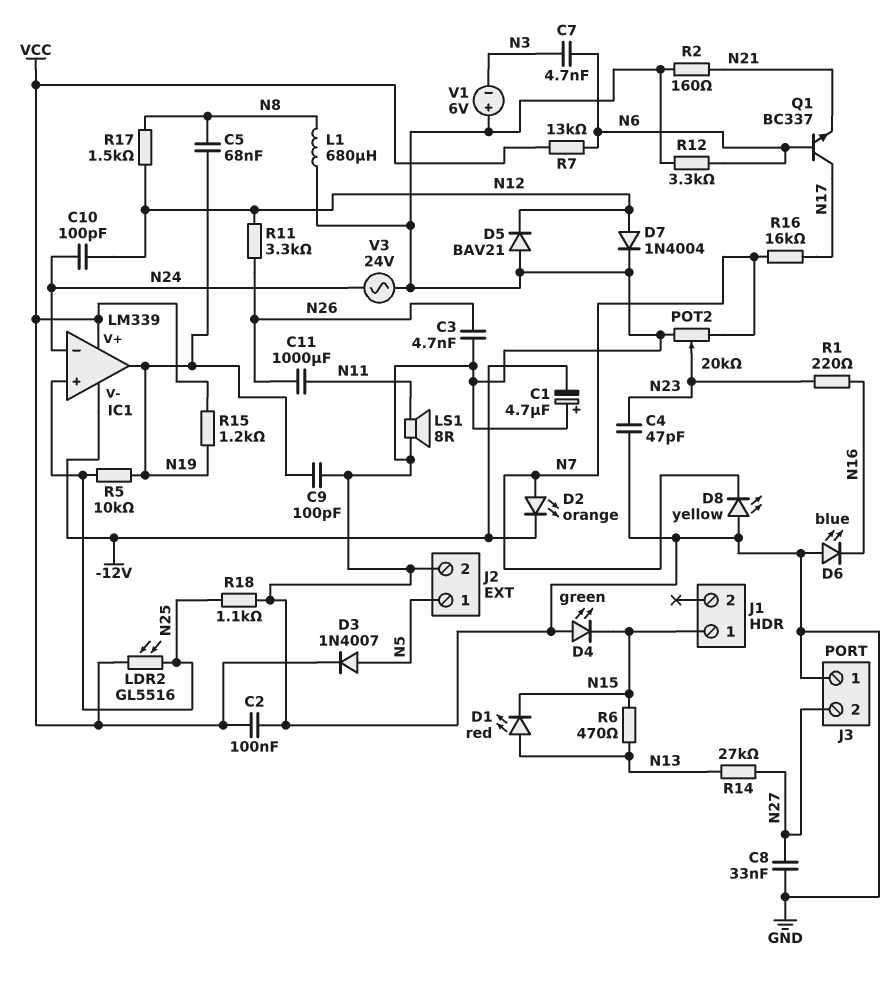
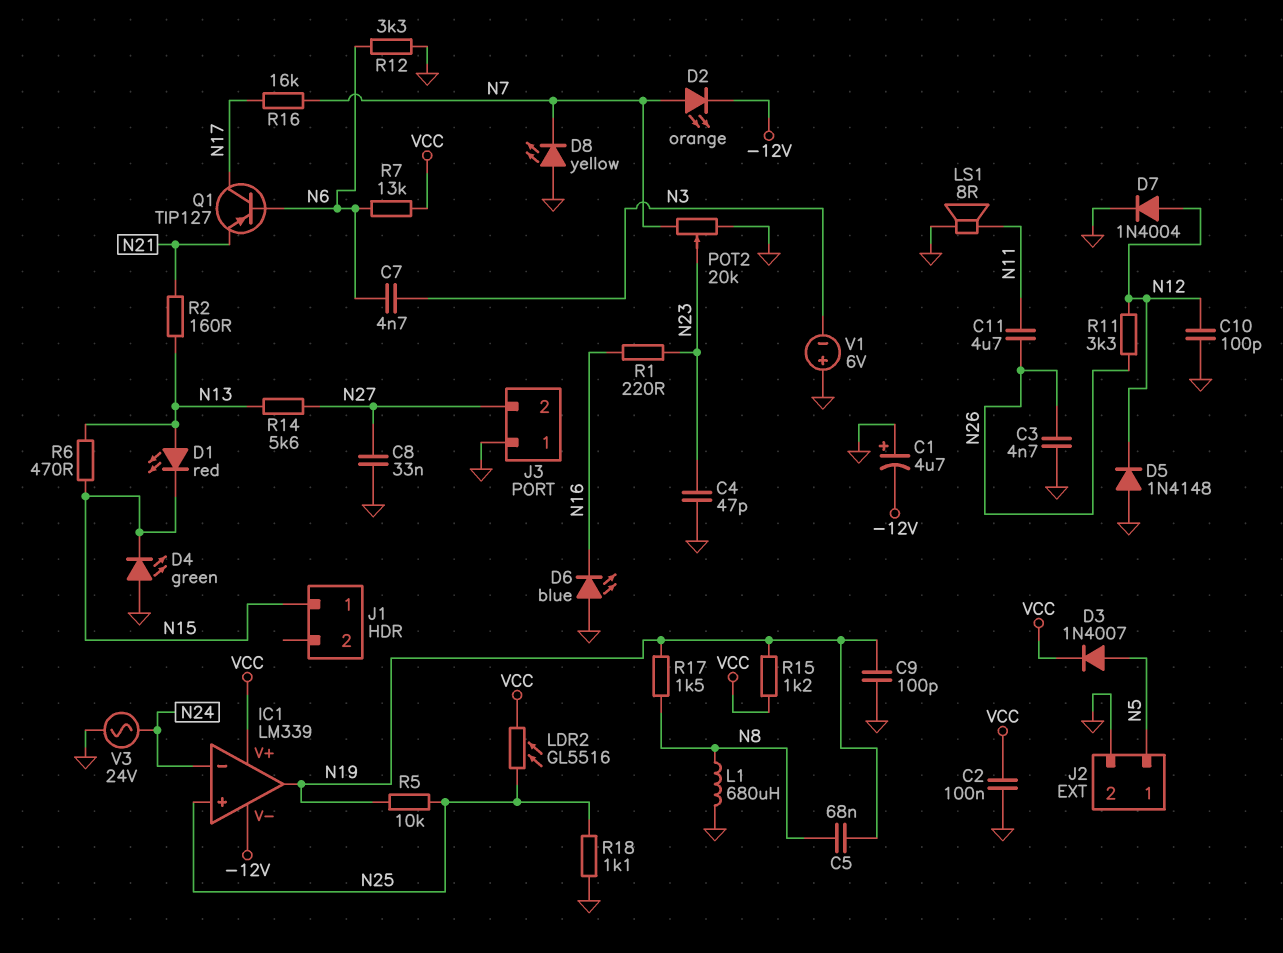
C10: 100pF (N12, N24) -> 100pF (GND, N12)
C11: 1000uF (N11, N26) -> 4.7uF (N11, N26)
D5: diode BAV21 (A GND, K N12) -> diode 1N4148 (A GND, K N12)
Q1: NPN BC337 (B N6, C N17, E N21) -> PNP TIP127 (B N6, C N17, E N21)
R2: 160 (GND, N21) -> 160 (N13, N21)
R14: 27k (N13, N27) -> 5.6k (N13, N27)
R17: 1.5k (N8, N12) -> 1.5k (N8, N19)

